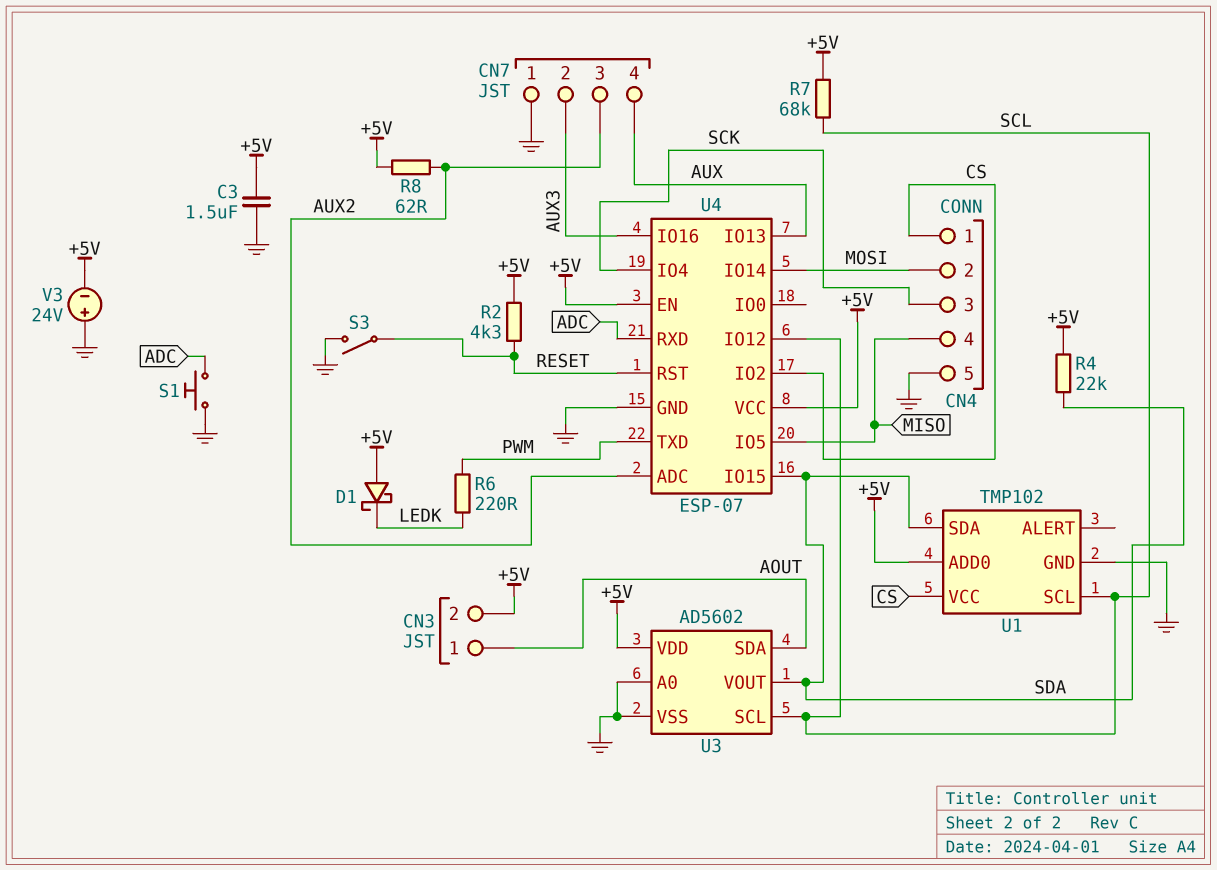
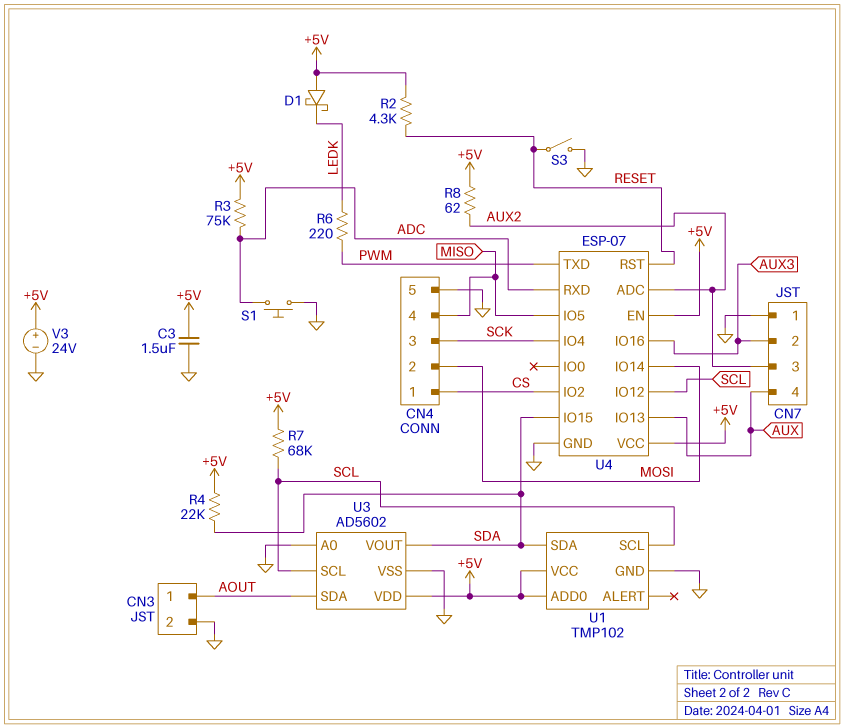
CN3 pin 2: +5V -> GND
R3: none -> 75k (+5V, ADC)
U1 pin VCC: CS -> +5V
V3: 24V (plus GND, minus +5V) -> 24V (plus +5V, minus GND)

